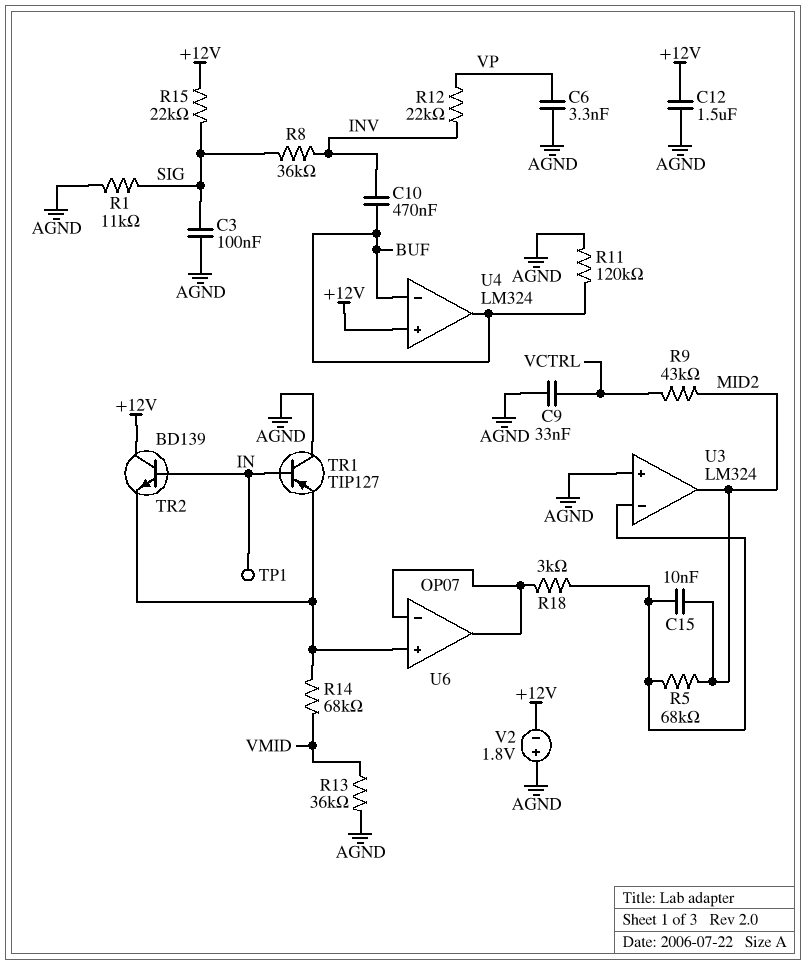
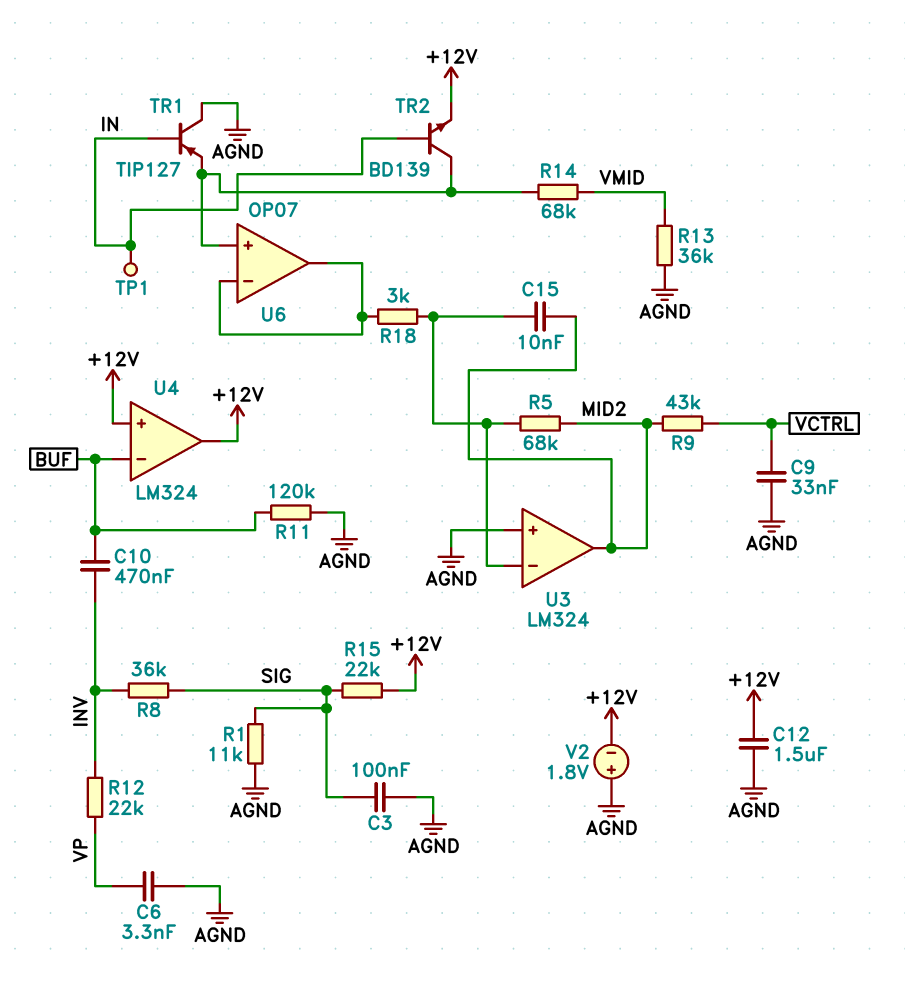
TR2: NPN BD139 (B IN, C +12V, E U6/in+) -> NPN BD139 (B IN, C U6/in+, E +12V)
U4 pin out: BUF -> +12V

